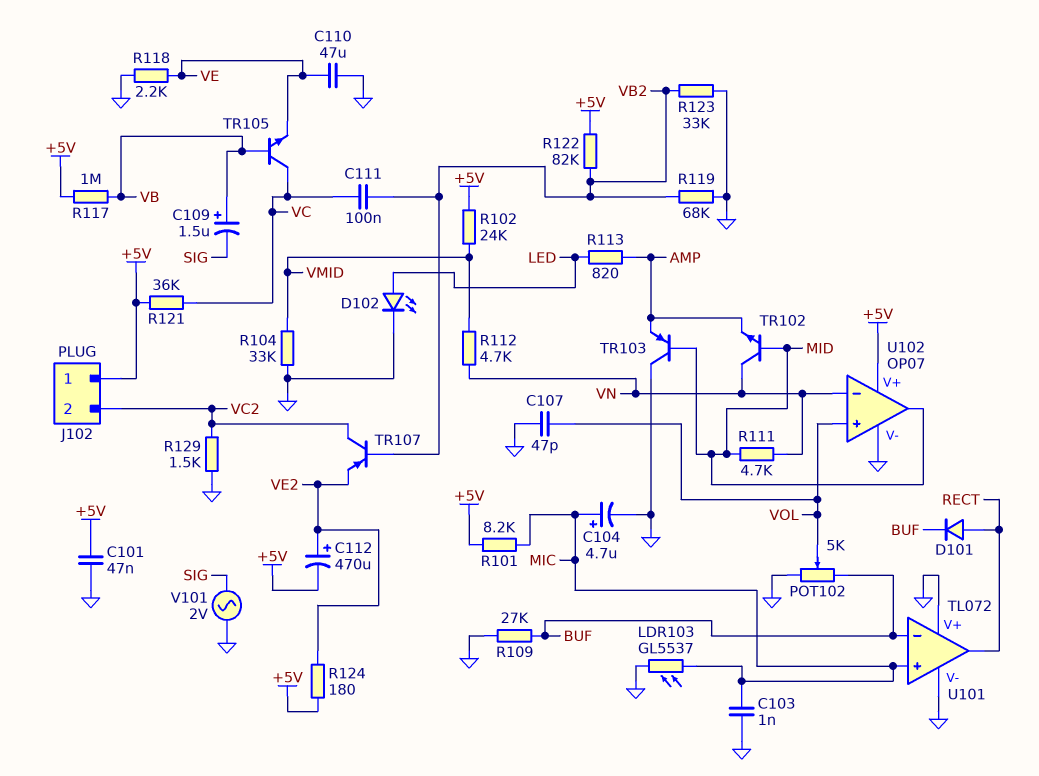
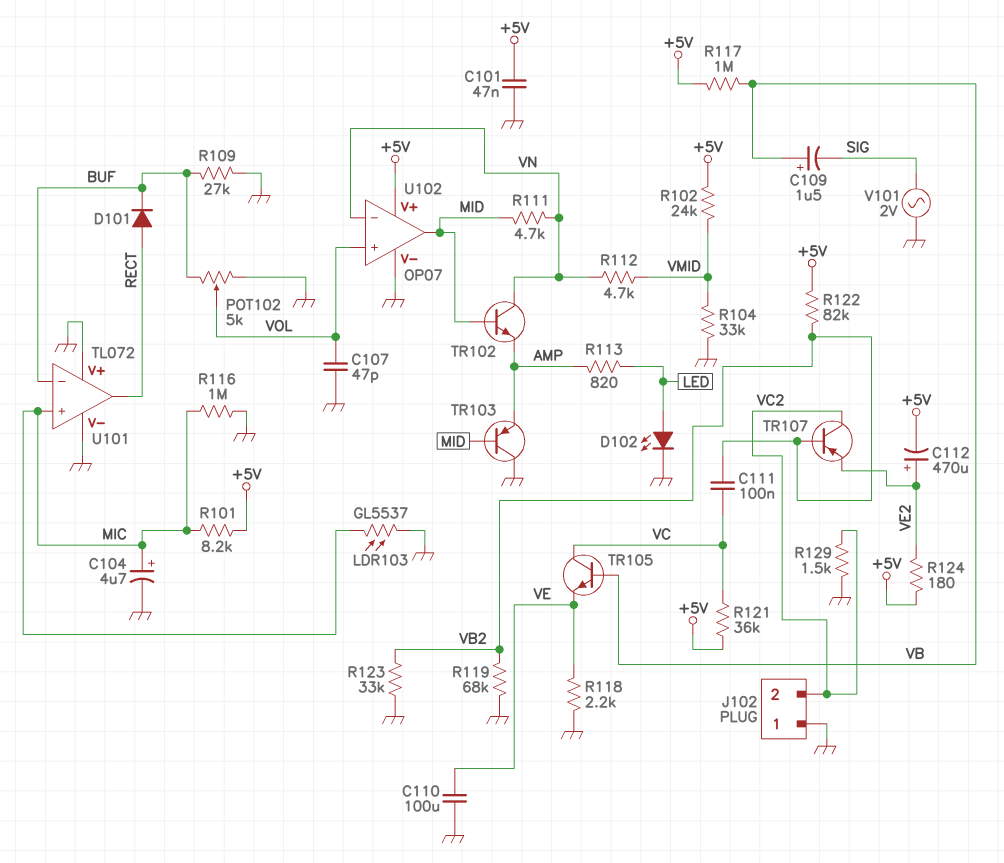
C103: 1nF (GND, MIC) -> none
C110: 47uF (GND, VE) -> 100uF (GND, VE)
J102 pin 1: +5V -> GND
R116: none -> 1M (GND, MIC)

